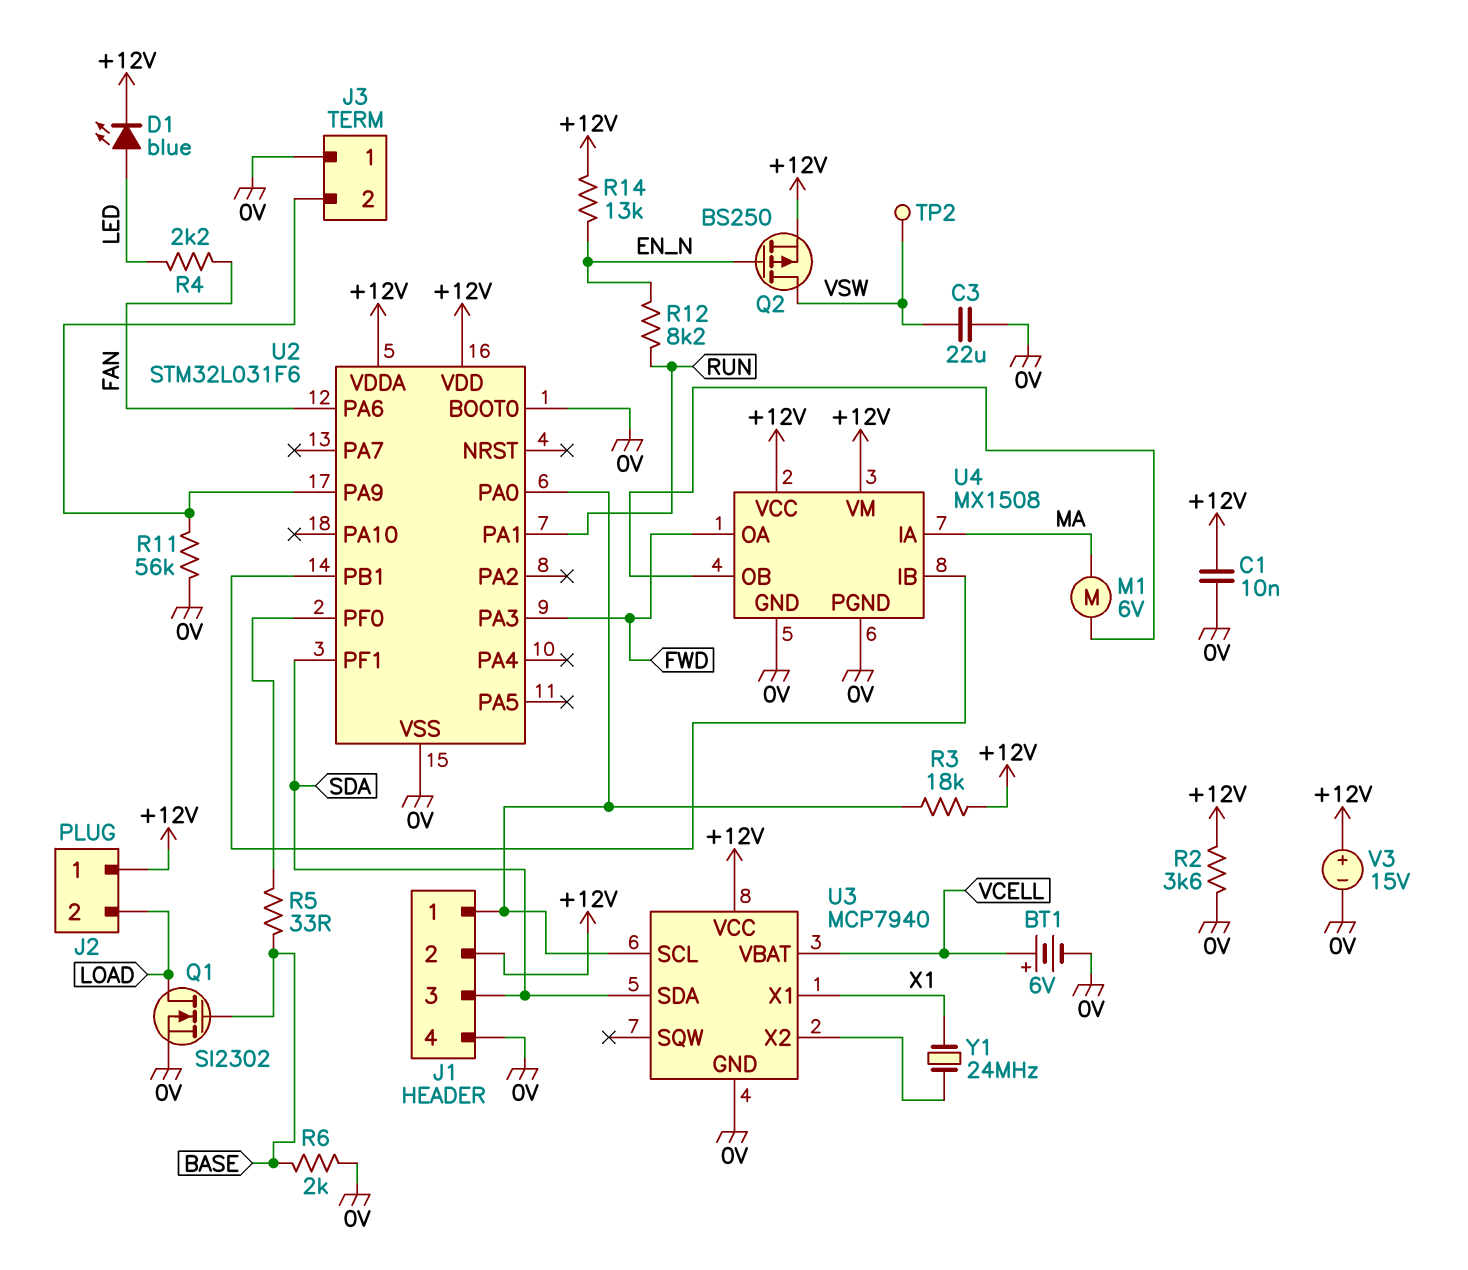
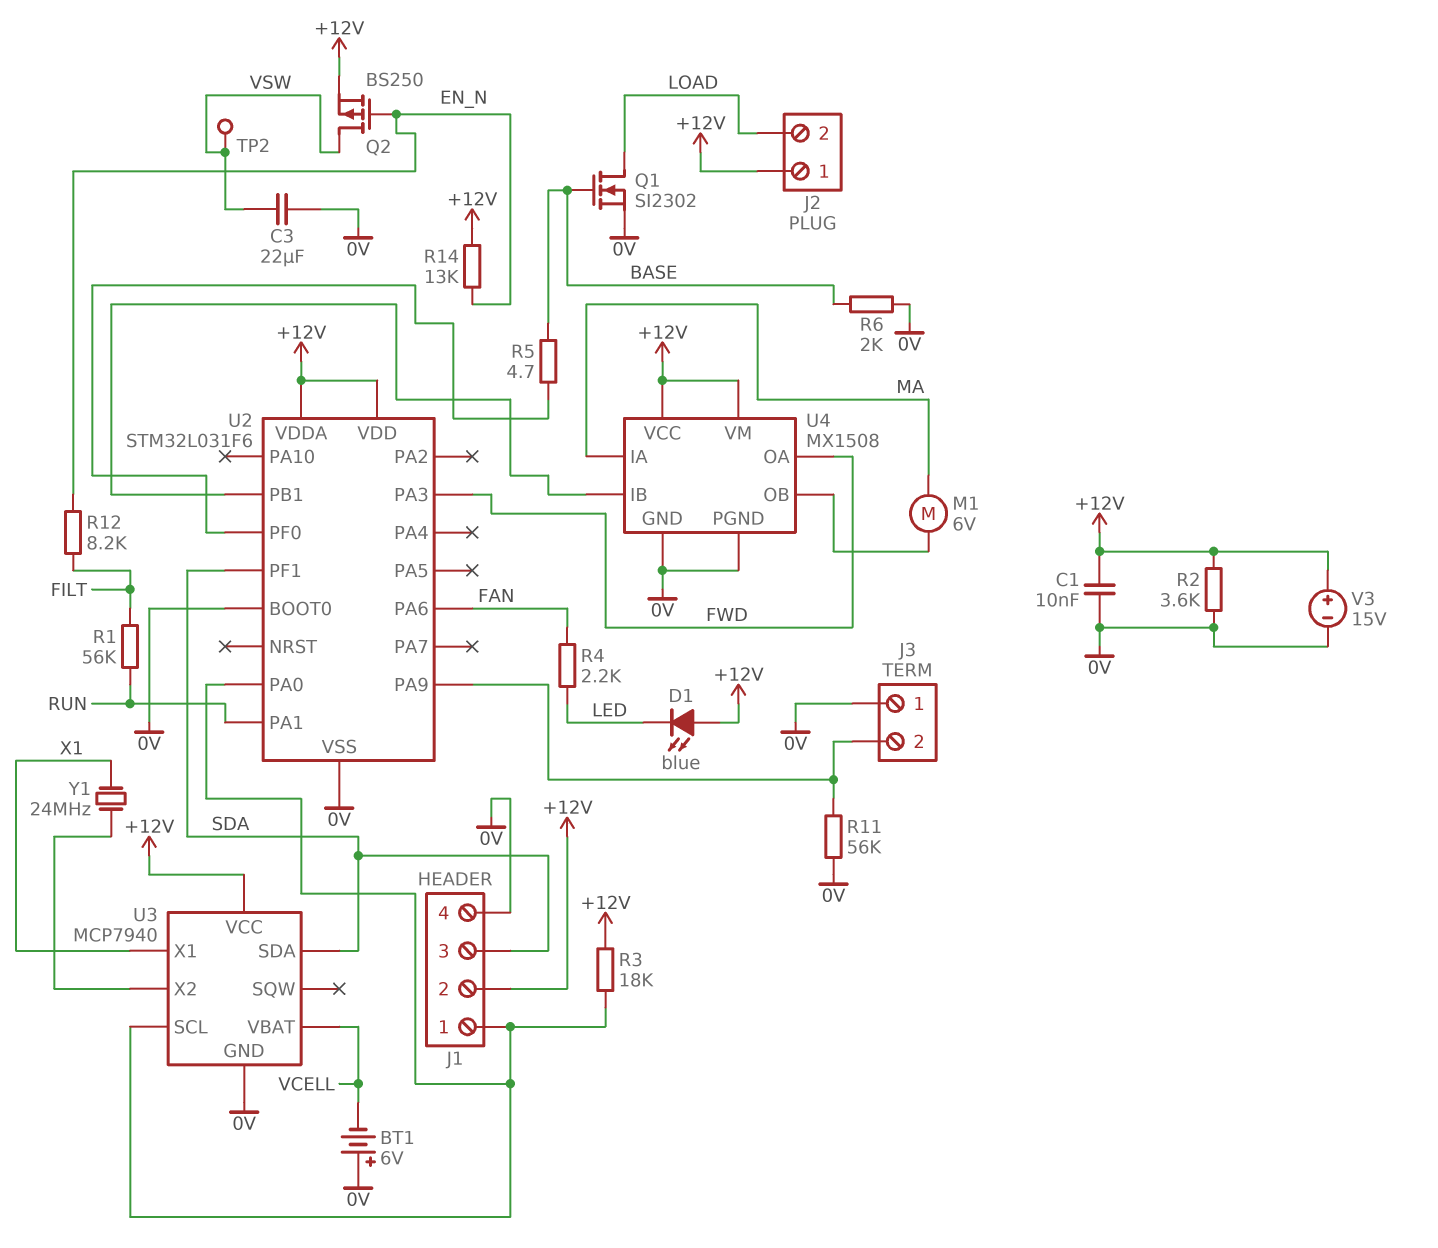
BT1: 6V (plus VCELL, minus 0V) -> 6V (plus 0V, minus VCELL)
D1: LED blue (A LED, K +12V) -> LED blue (A +12V, K LED)
R1: none -> 56k (FILT, RUN)
R5: 33 (BASE, U2/PF0) -> 4.7 (BASE, U2/PF0)
R12: 8.2k (EN_N, RUN) -> 8.2k (EN_N, FILT)

